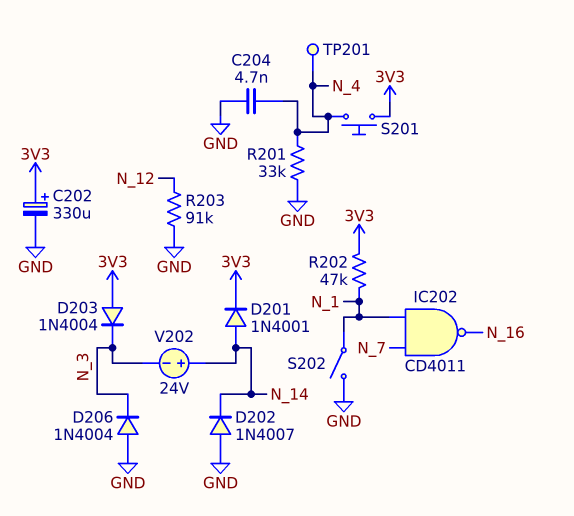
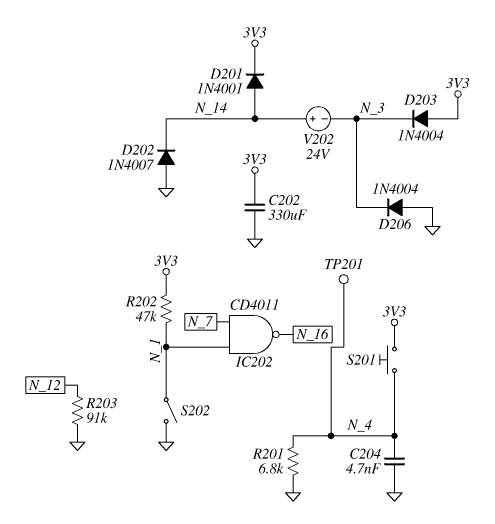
C202: 330uF (plus 3V3, minus GND) -> 330uF (3V3, GND)
R201: 33k (GND, N_4) -> 6.8k (GND, N_4)

